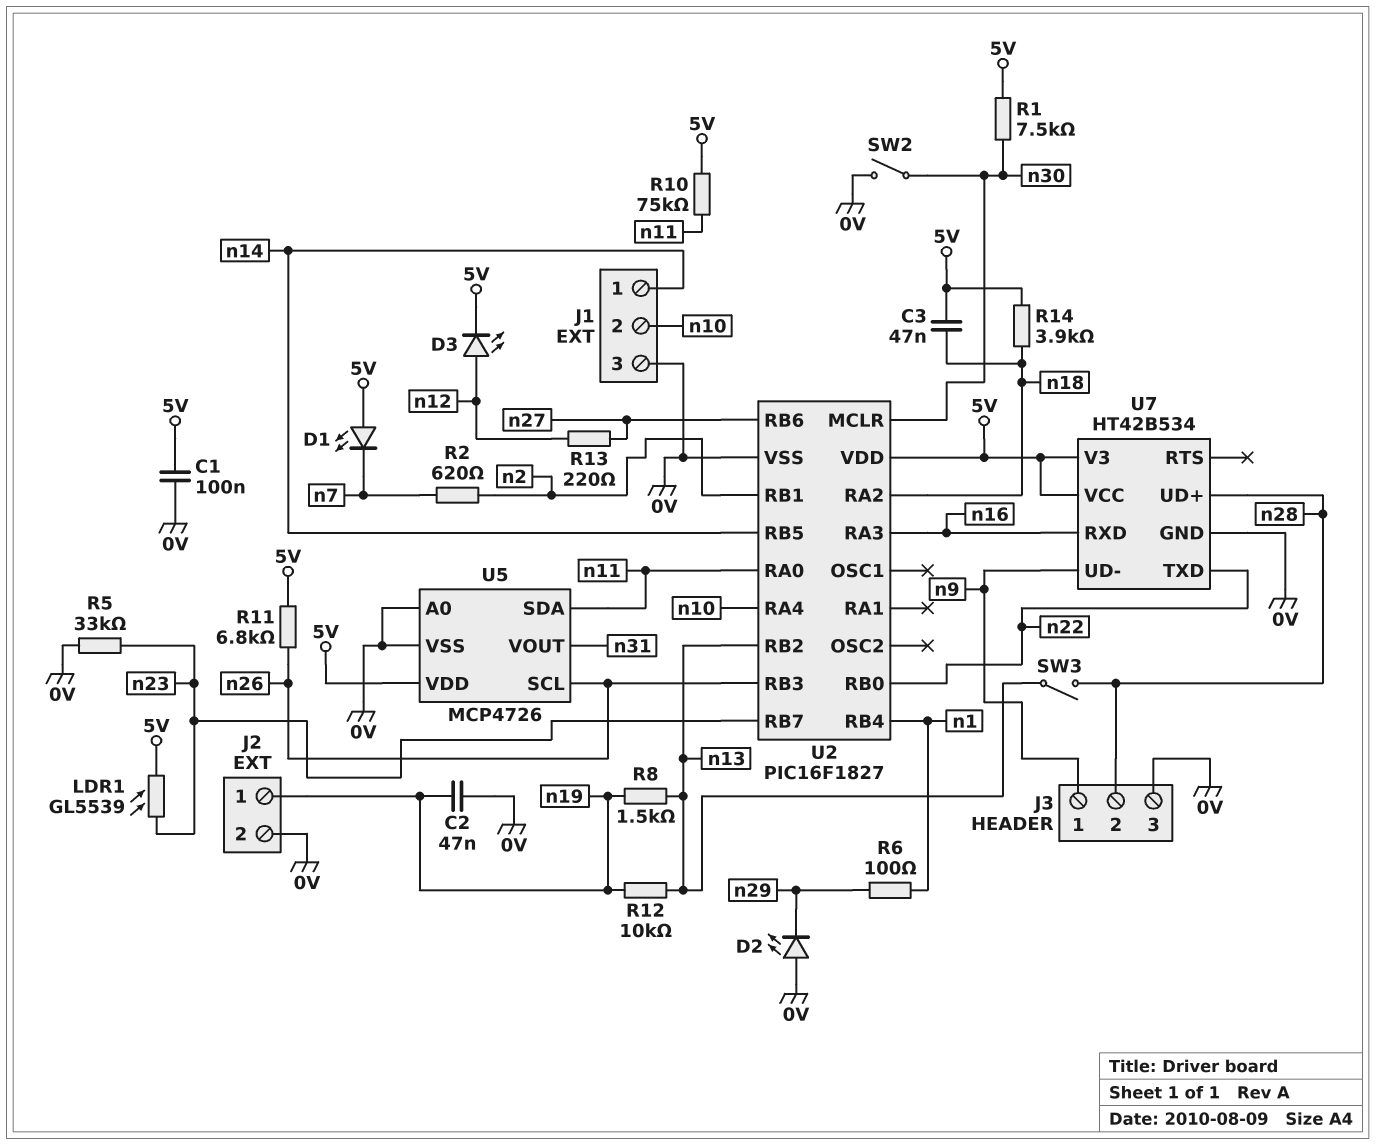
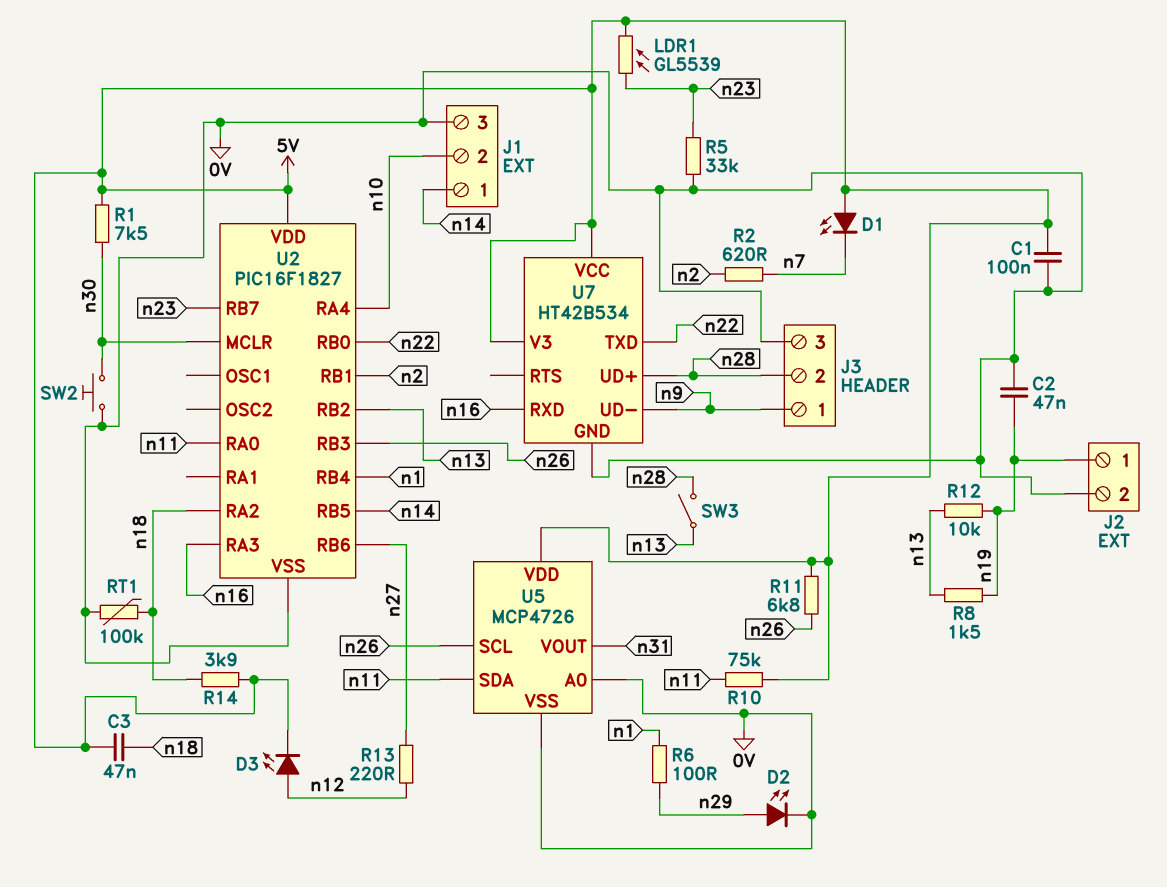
D2: LED (A 0V, K n29) -> LED (A n29, K 0V)
RT1: none -> 100k (0V, n18)
SW2: switch (0V, n30) -> button (0V, n30)

